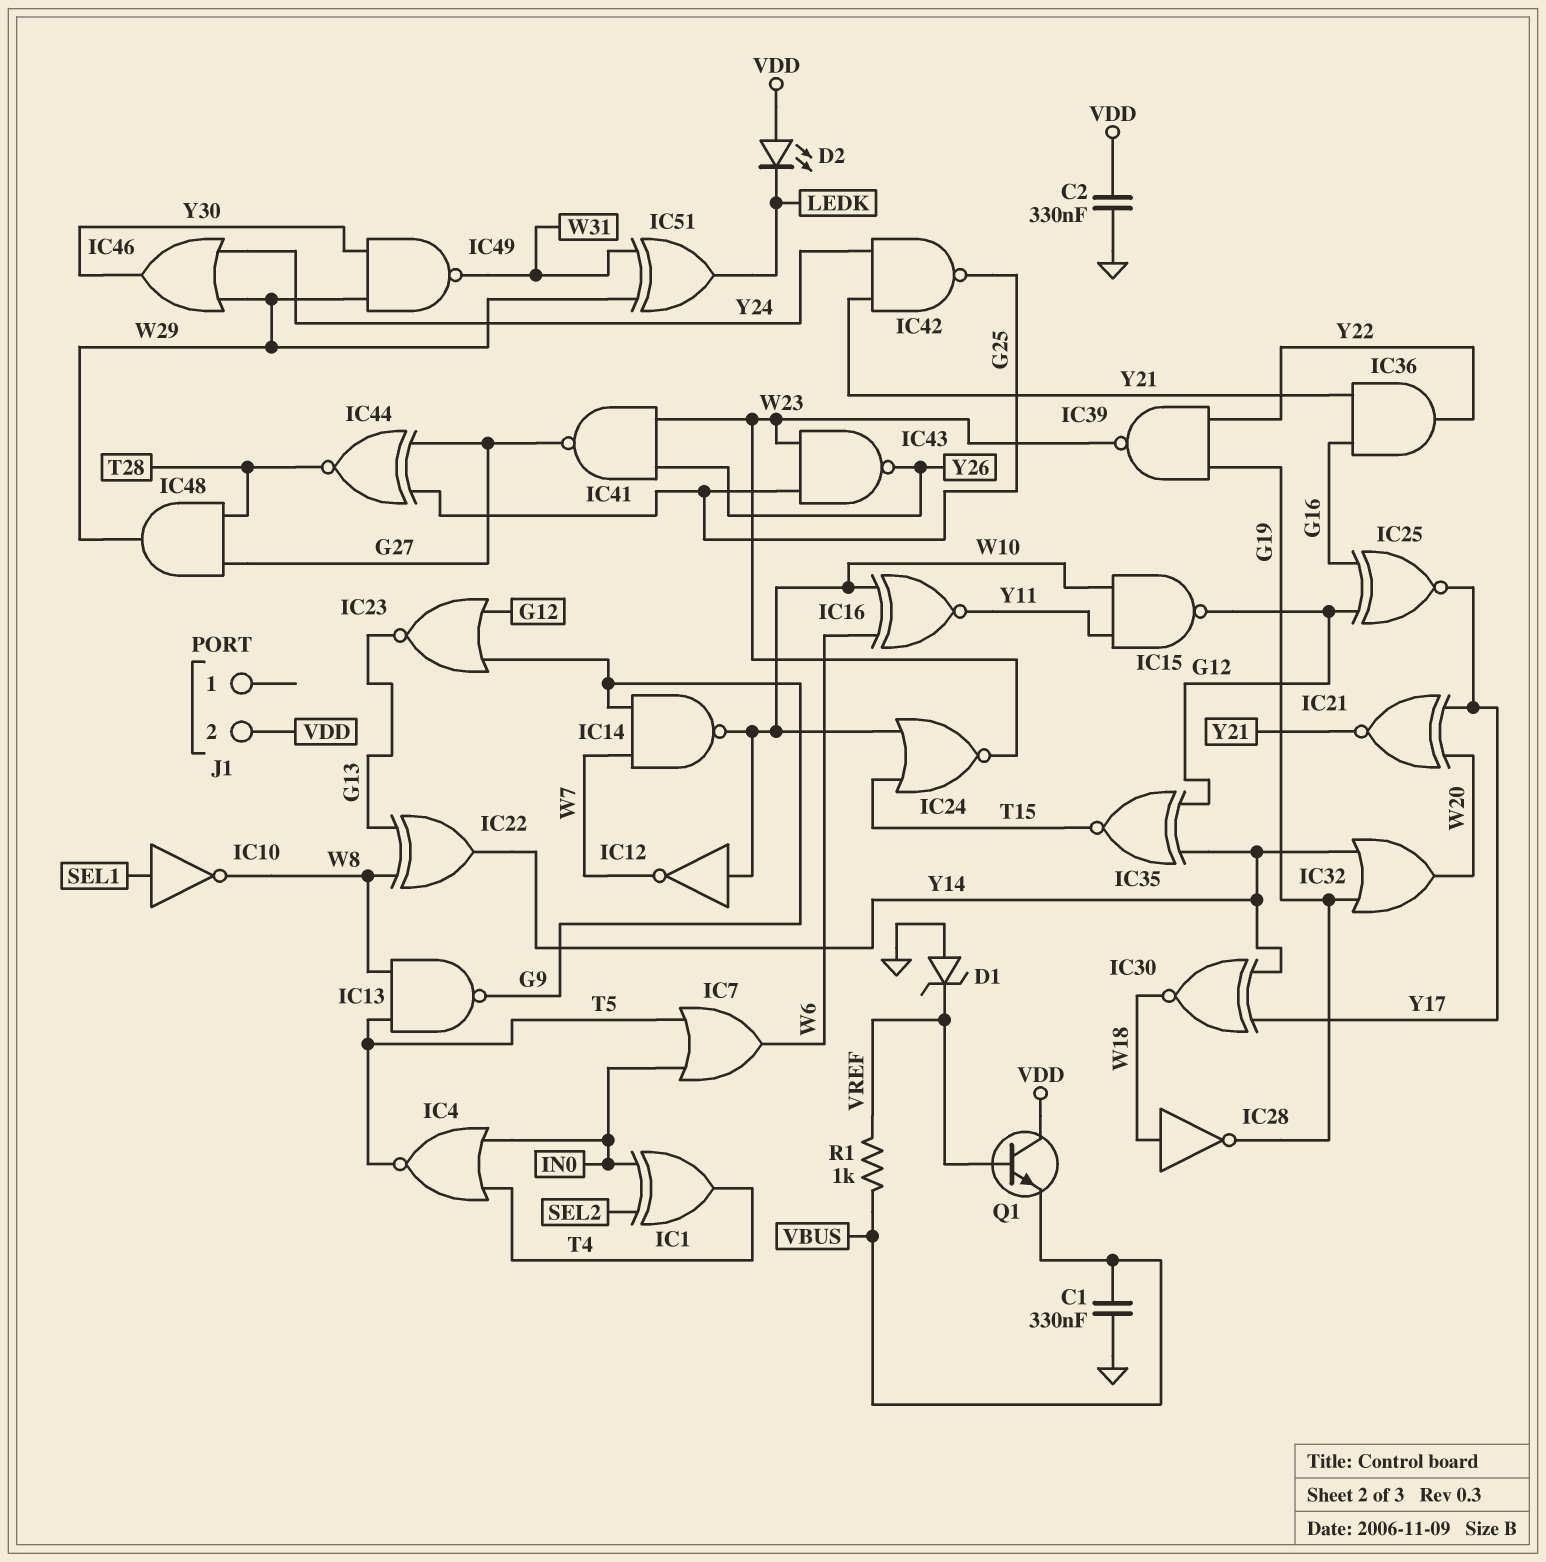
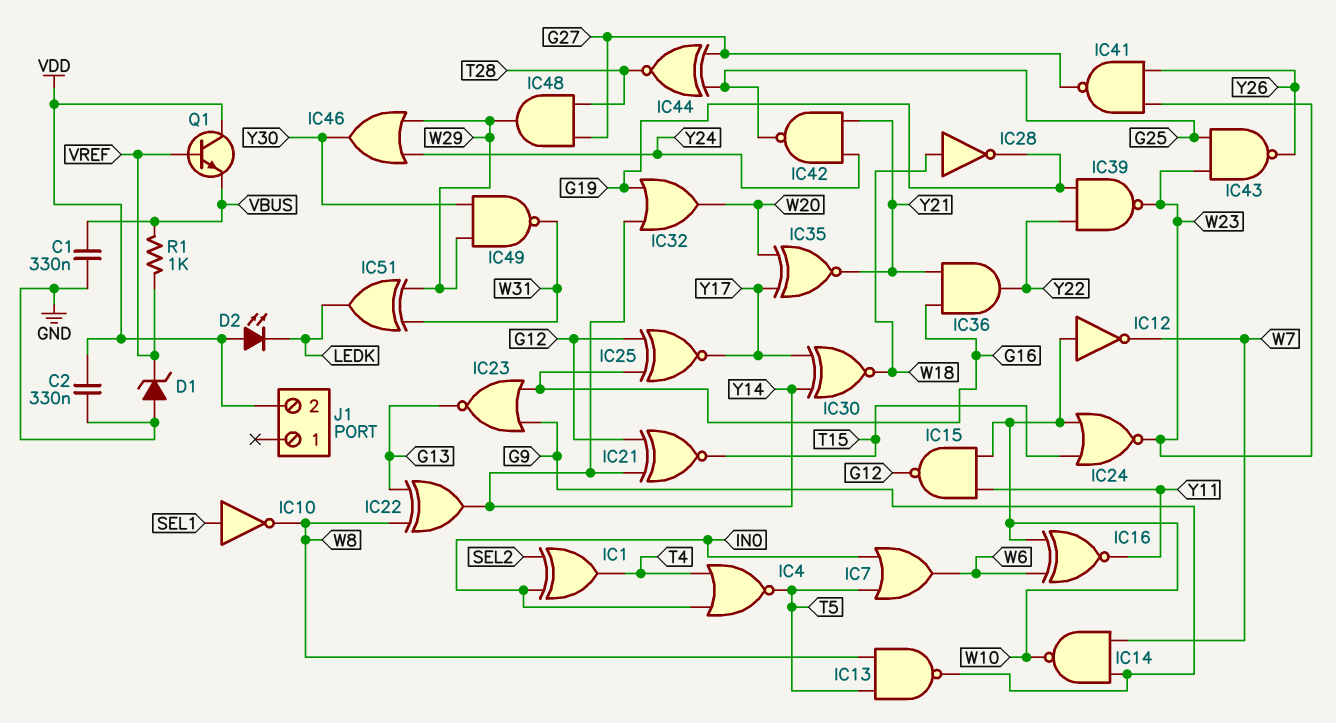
IC21: XNOR (in W20, in Y17, out Y21) -> XNOR (in G12, in Y14, out T15)
IC23: NOR (in G9, in G12, out G13) -> NOR (in G9, in G16, out G13)
IC35: XNOR (in G12, in Y14, out T15) -> XNOR (in W20, in Y17, out Y21)

